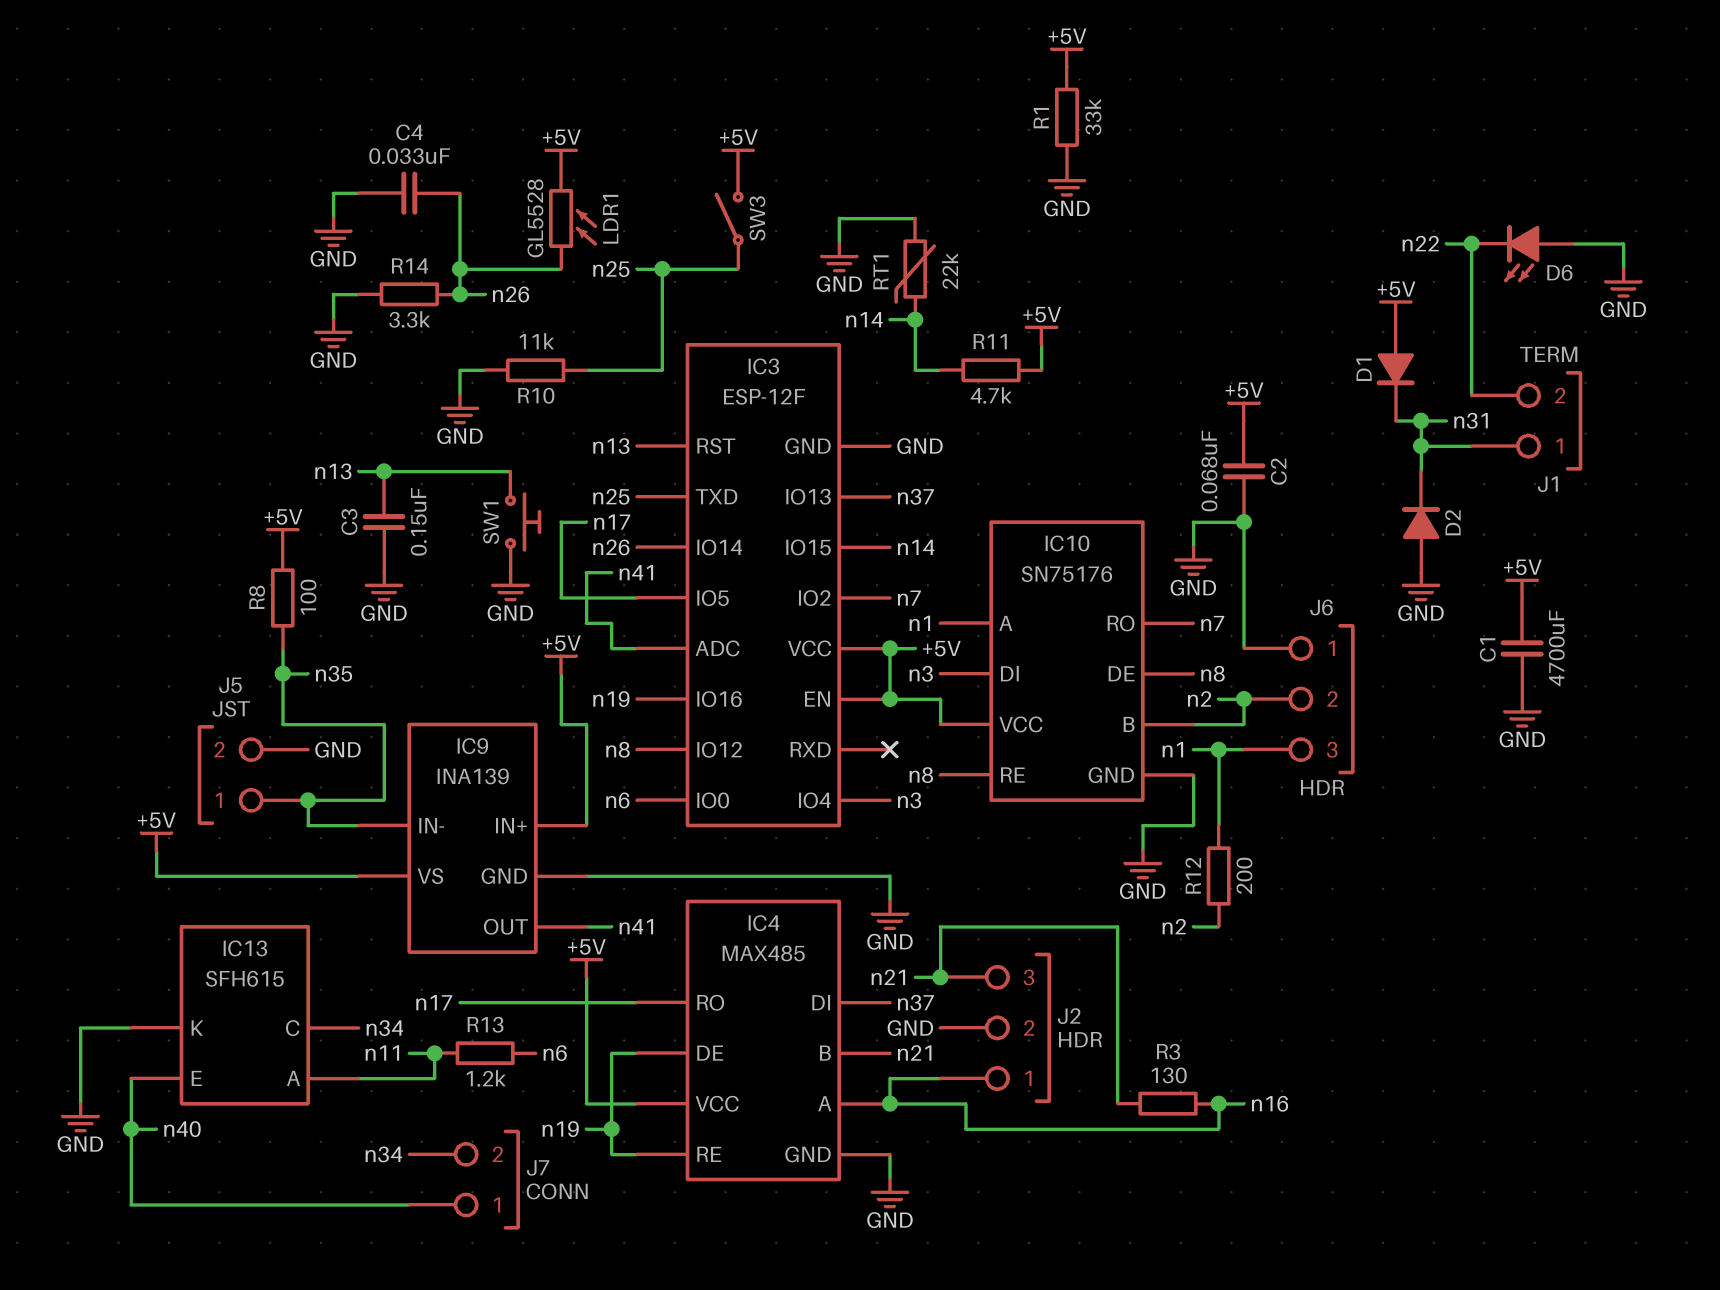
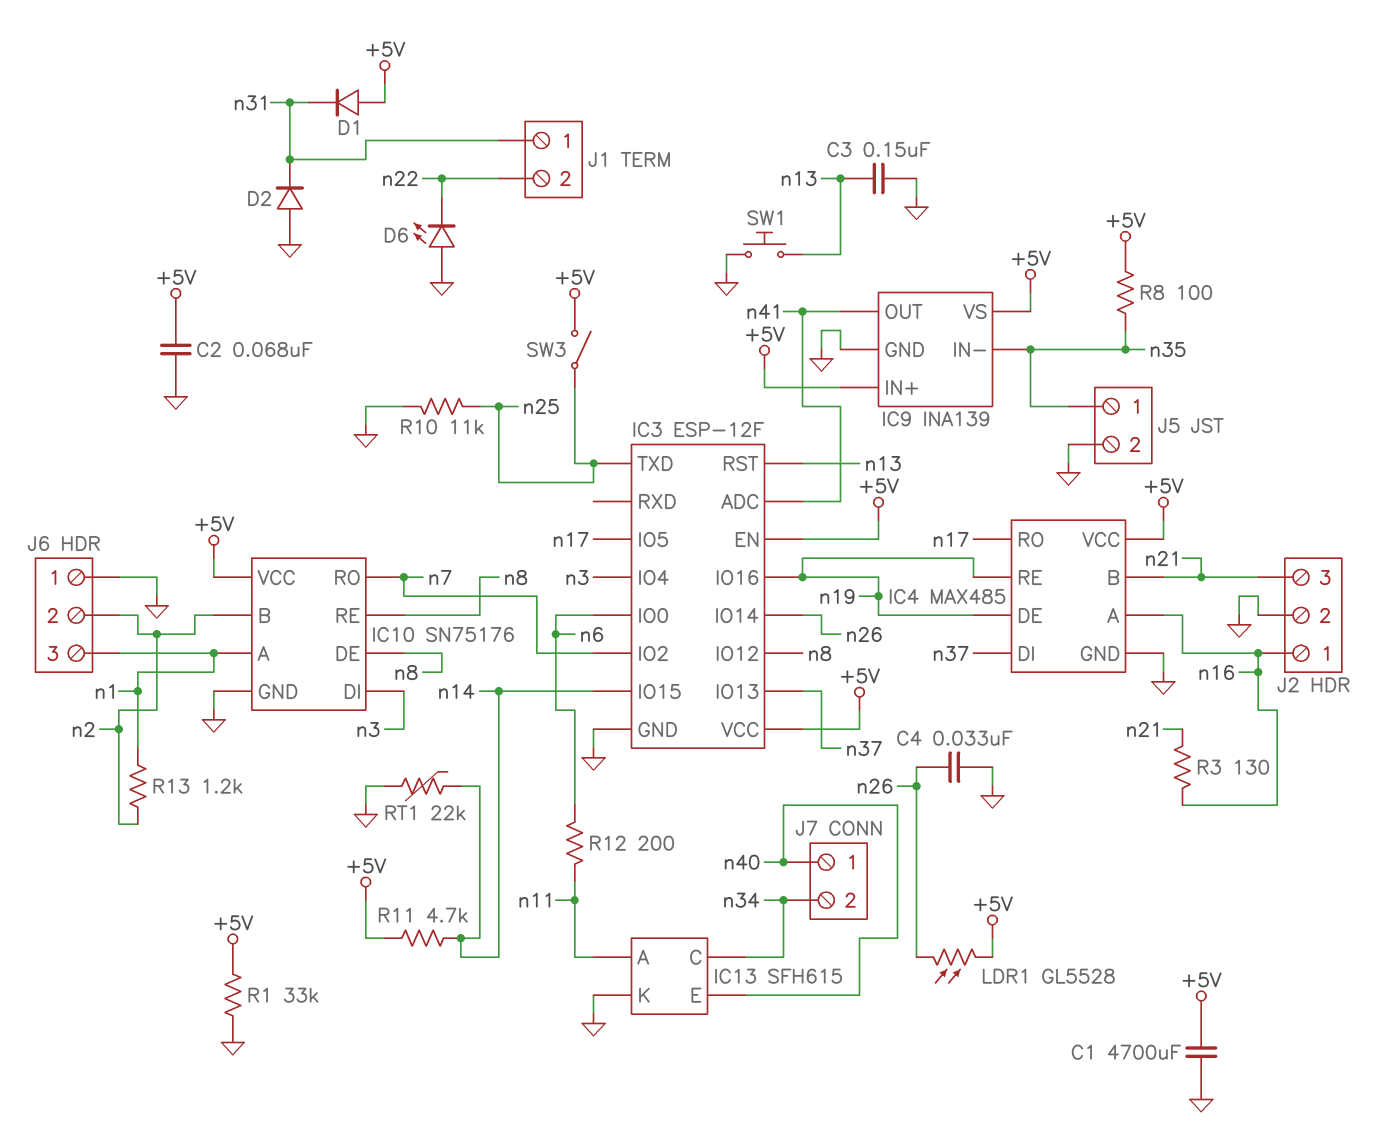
R12: 200 (n1, n2) -> 200 (n6, n11)
R13: 1.2k (n6, n11) -> 1.2k (n1, n2)
R14: 3.3k (GND, n26) -> none

